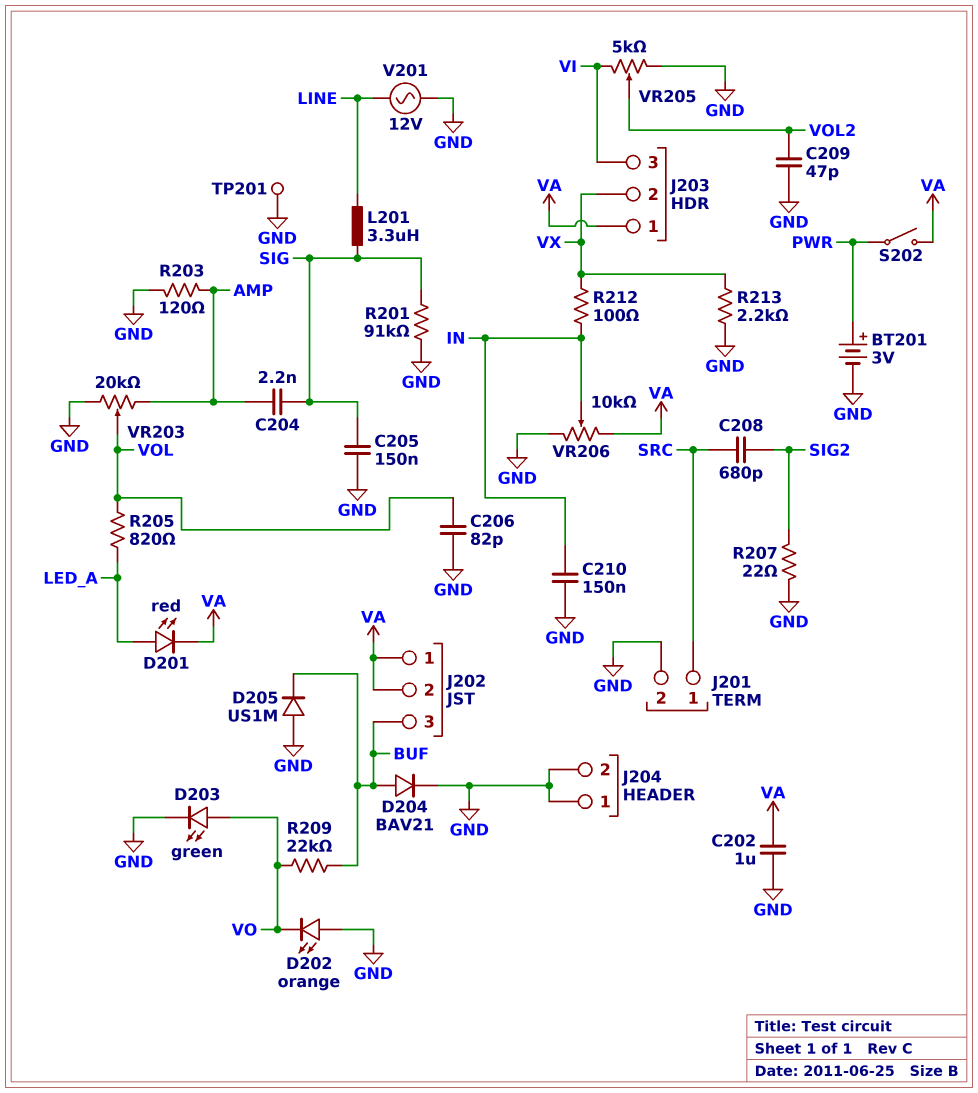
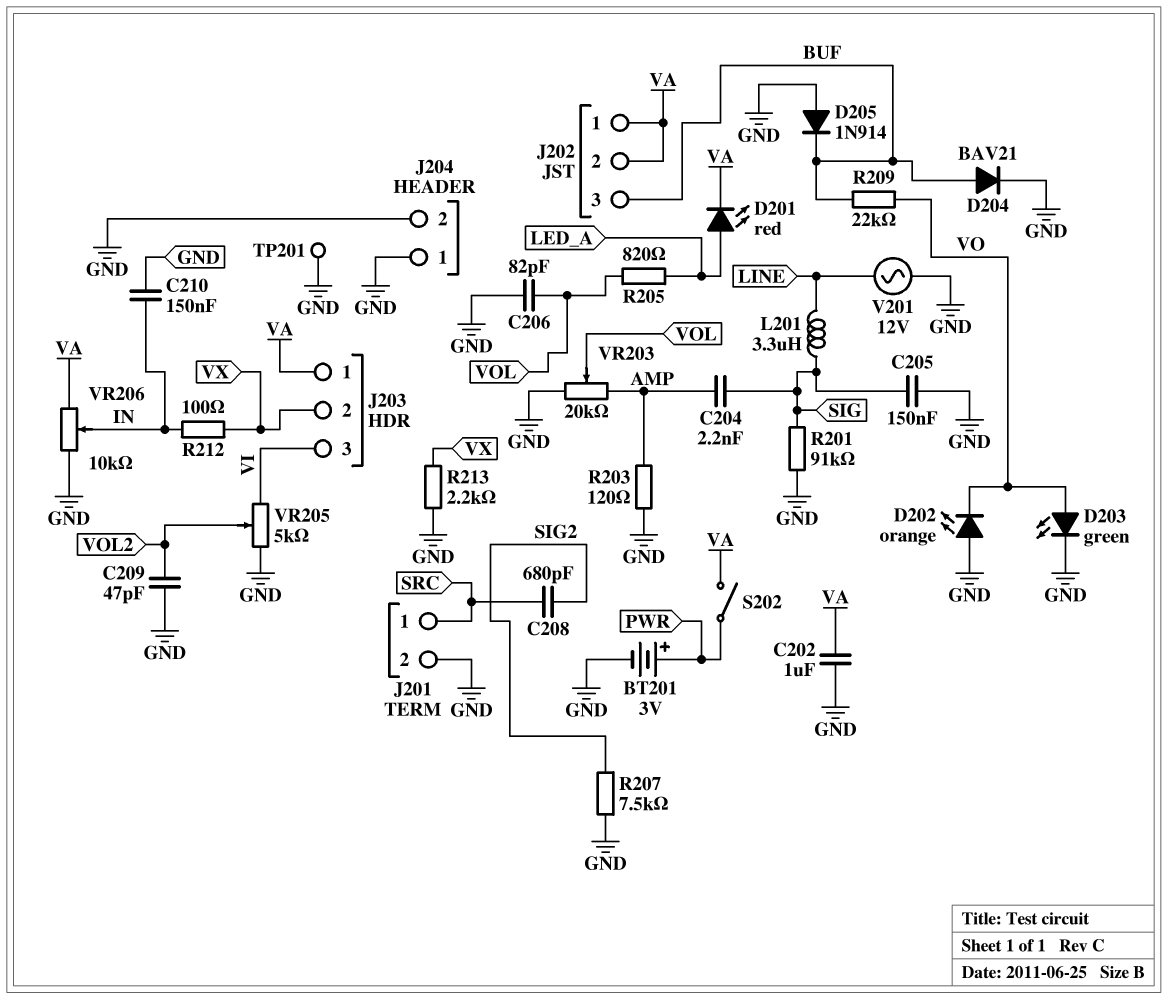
D205: diode US1M (A GND, K BUF) -> diode 1N914 (A GND, K BUF)
R207: 22 (GND, SIG2) -> 7.5k (GND, SIG2)

